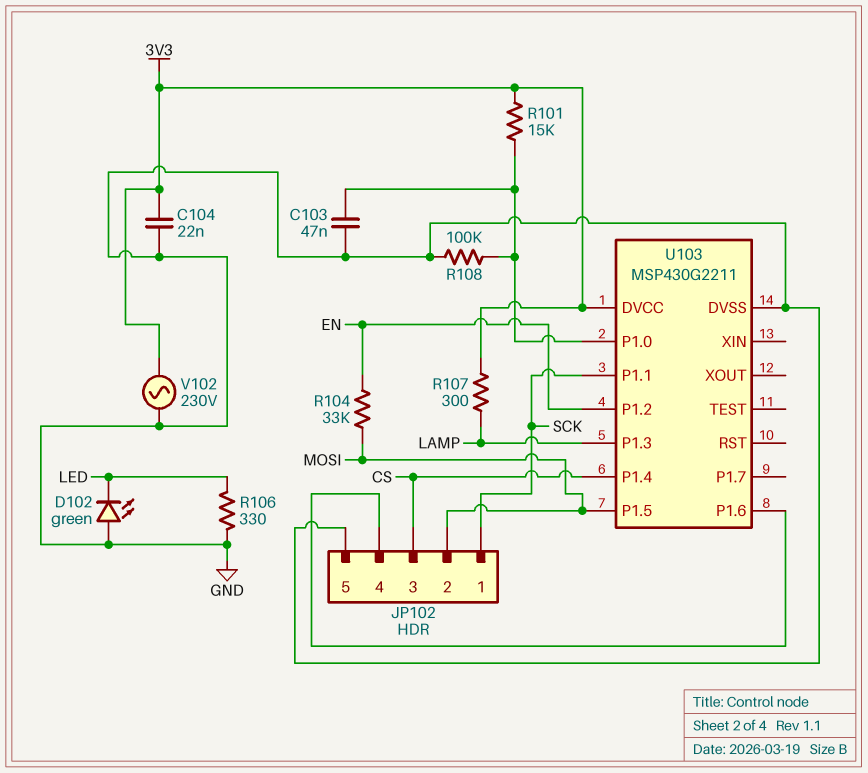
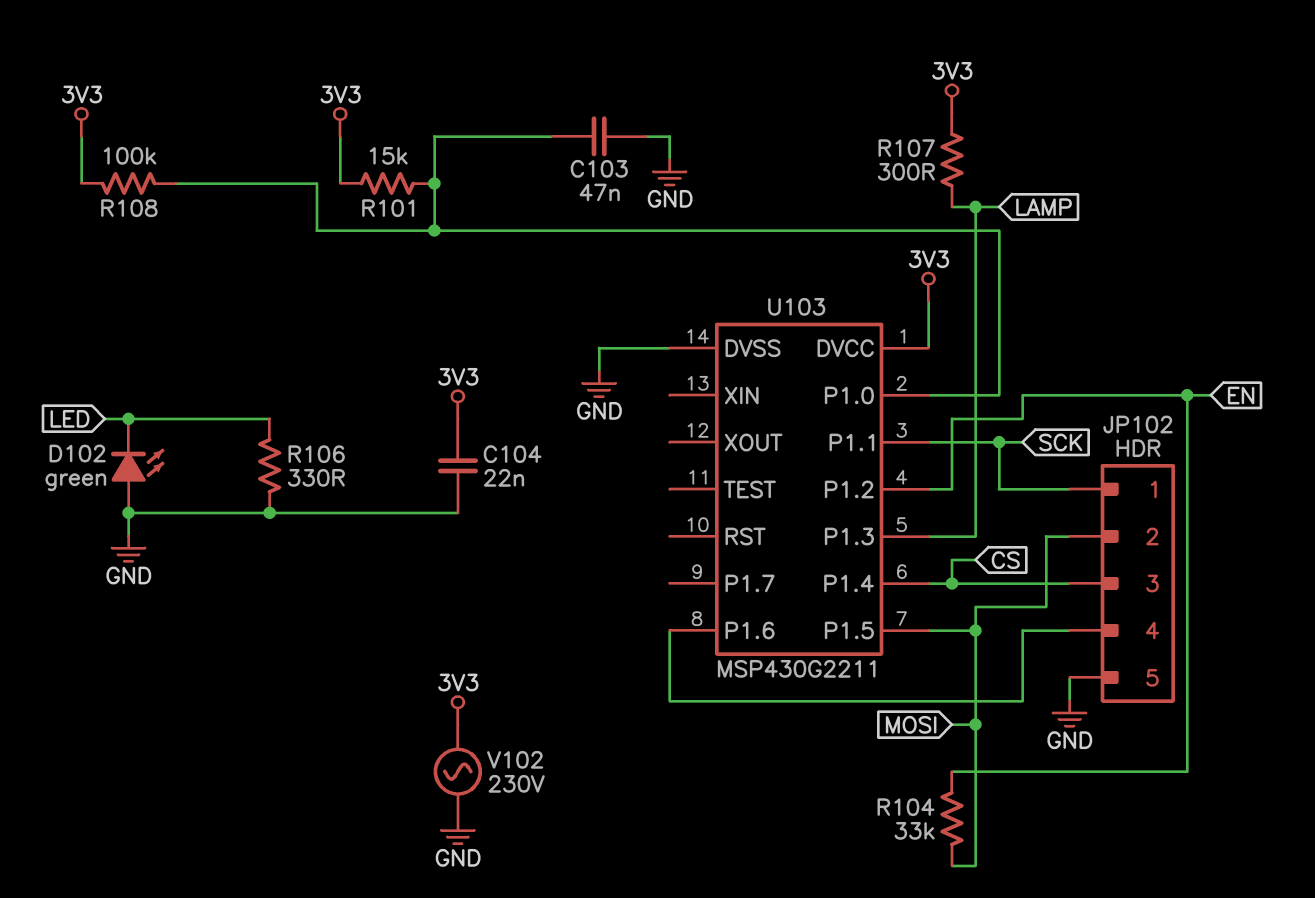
R108: 100k (GND, U103/P1.0) -> 100k (3V3, U103/P1.0)

